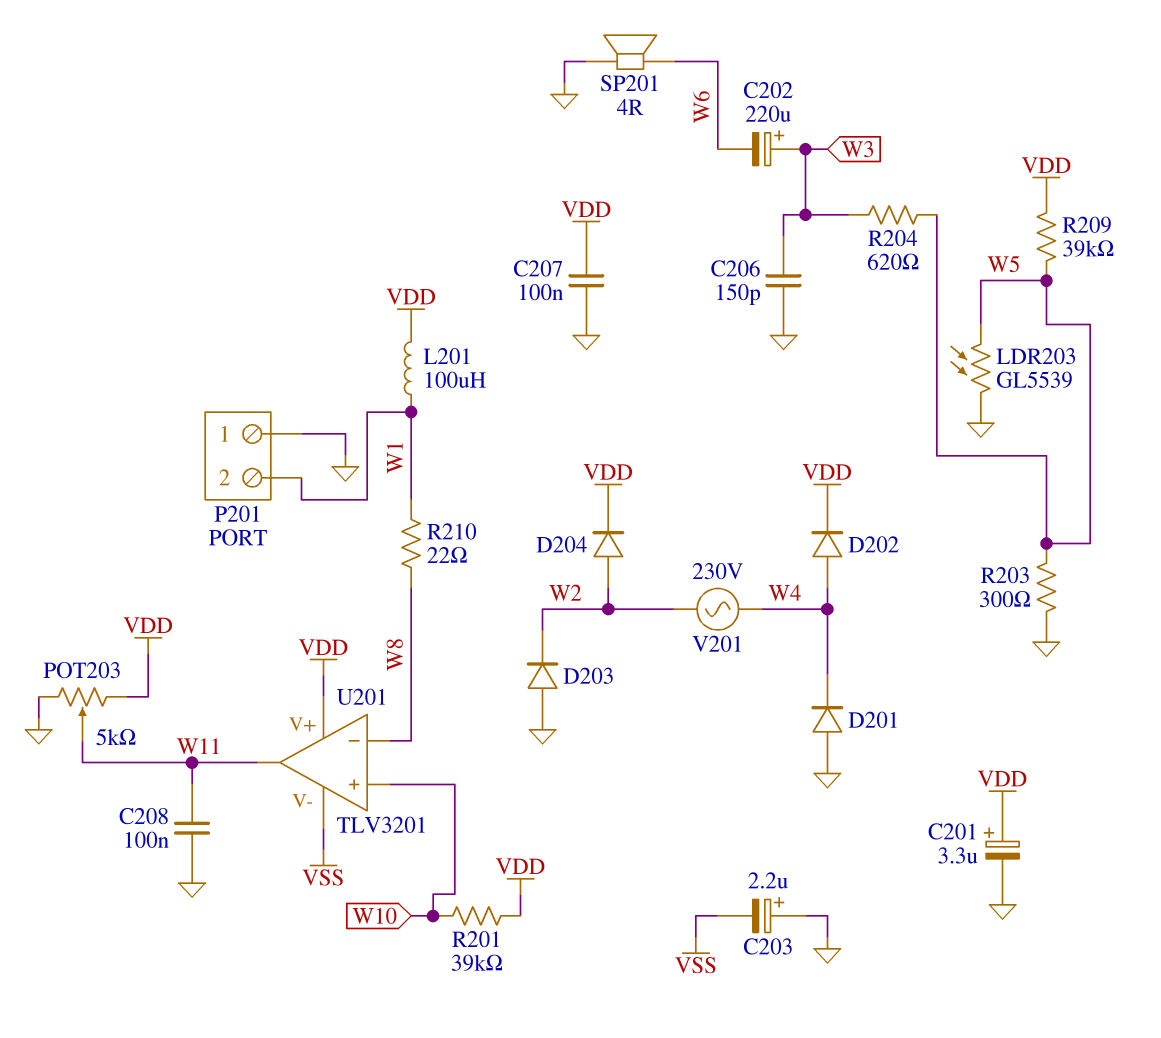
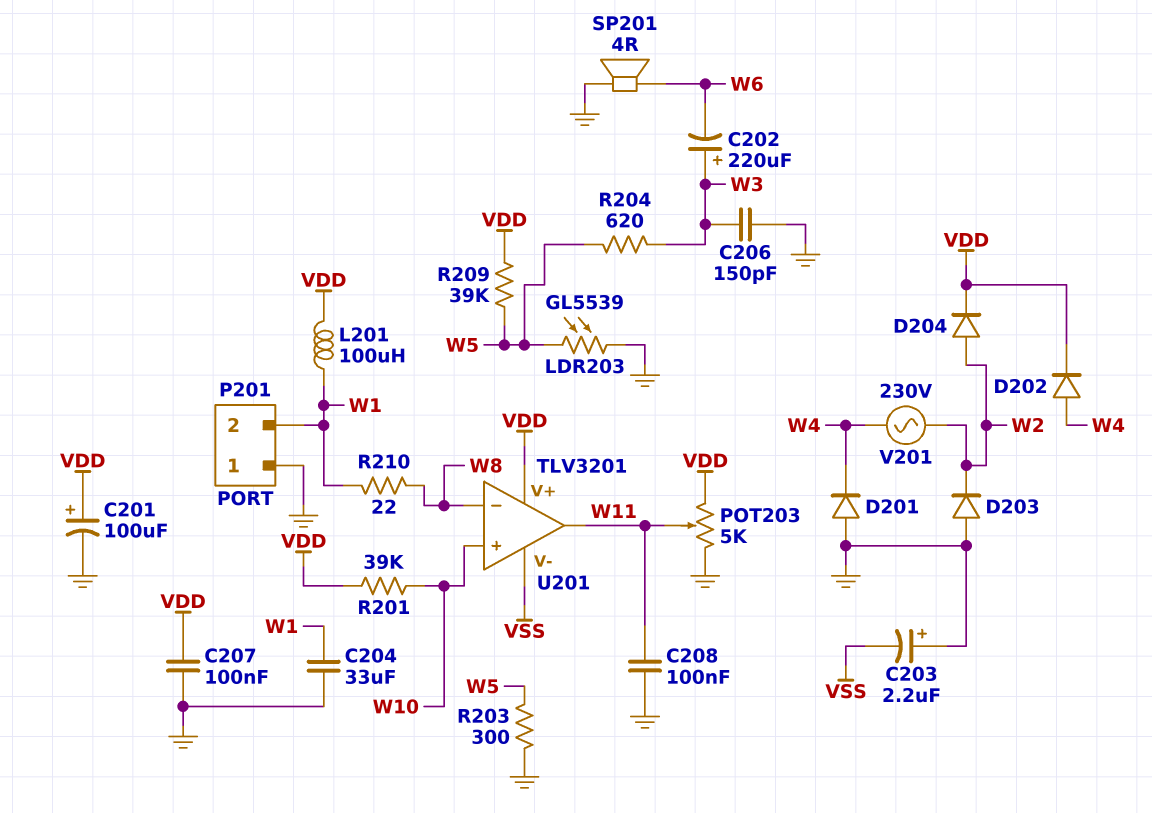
C201: 3.3uF (plus VDD, minus GND) -> 100uF (plus VDD, minus GND)
C204: none -> 33uF (GND, W1)

